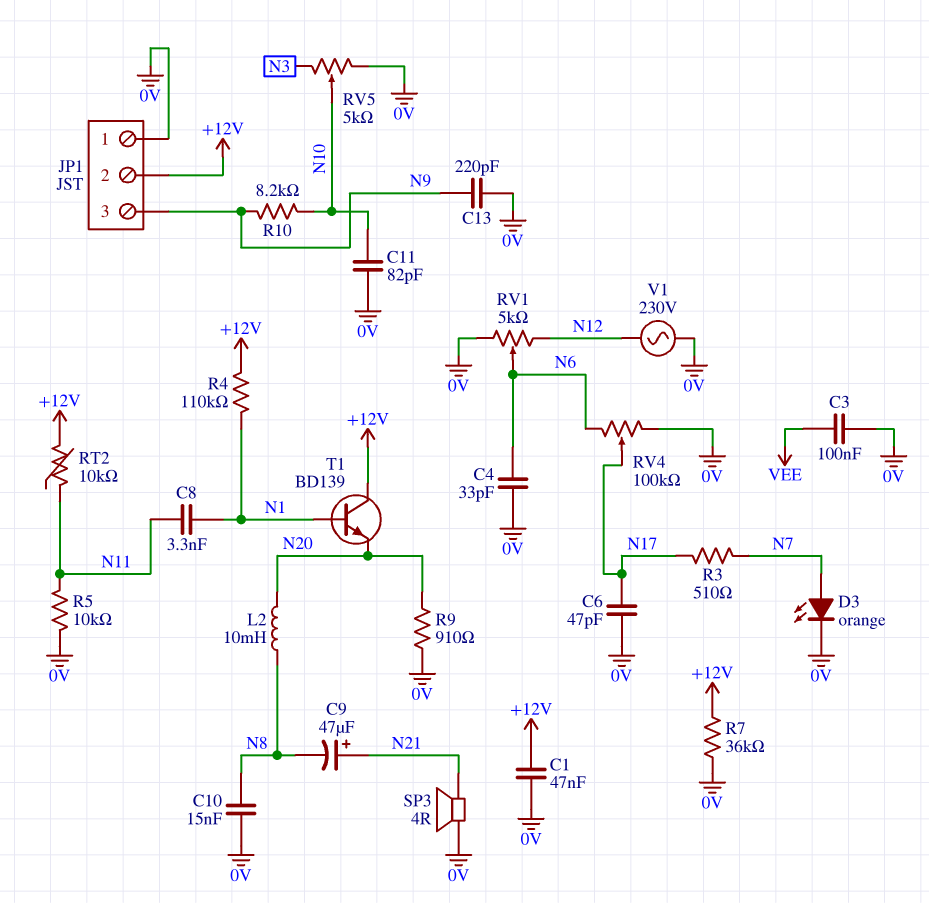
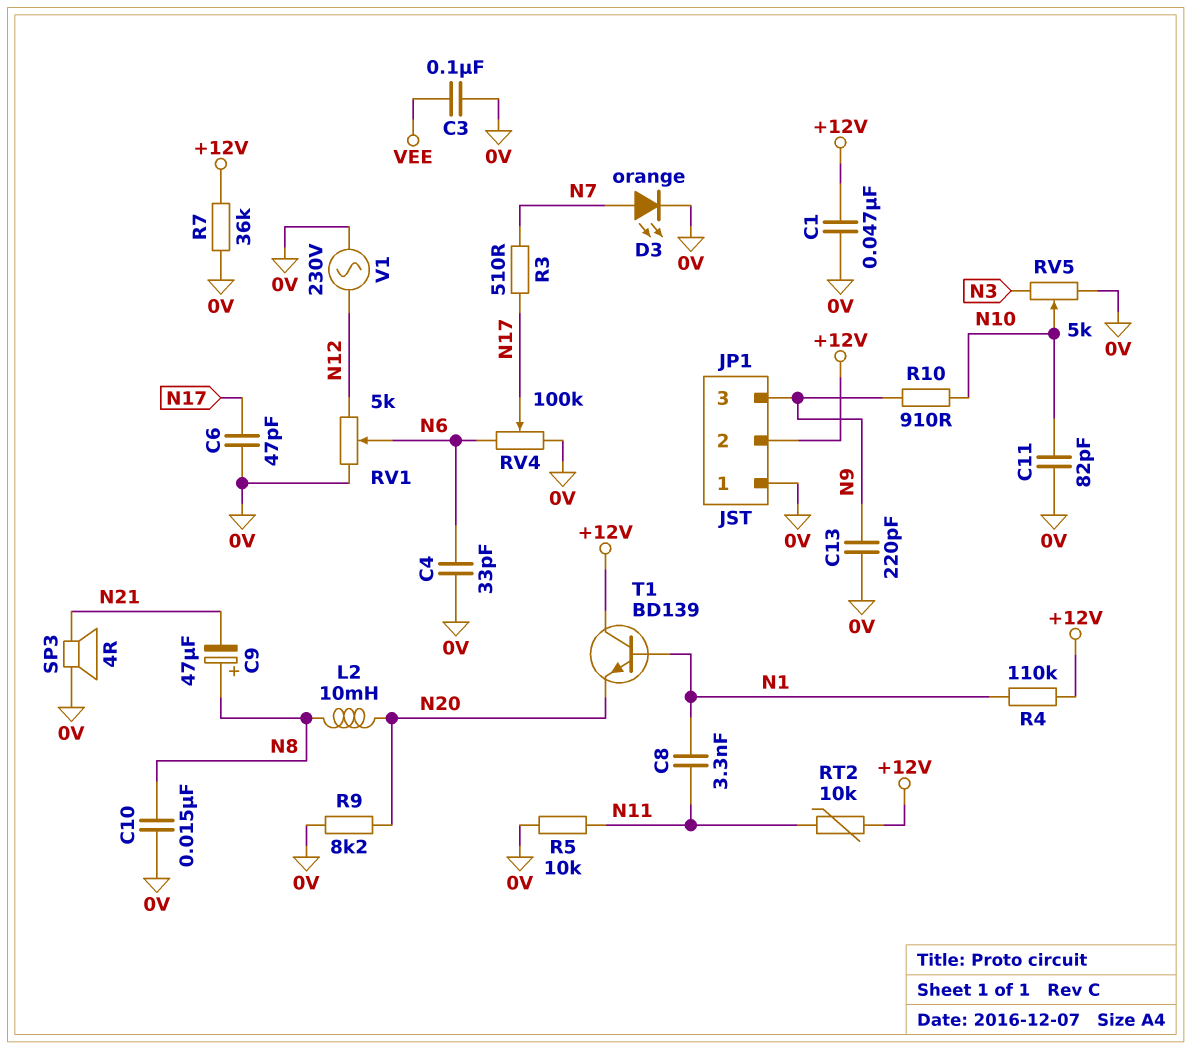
C9: 47uF (plus N21, minus N8) -> 47uF (plus N8, minus N21)
R9: 910 (0V, N20) -> 8.2k (0V, N20)
R10: 8.2k (N9, N10) -> 910 (N9, N10)

